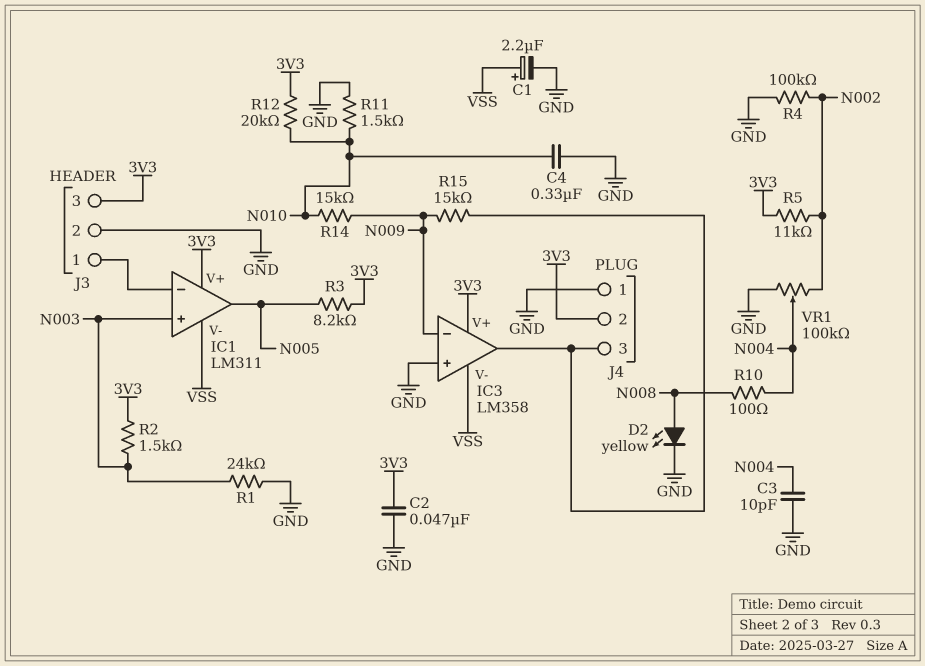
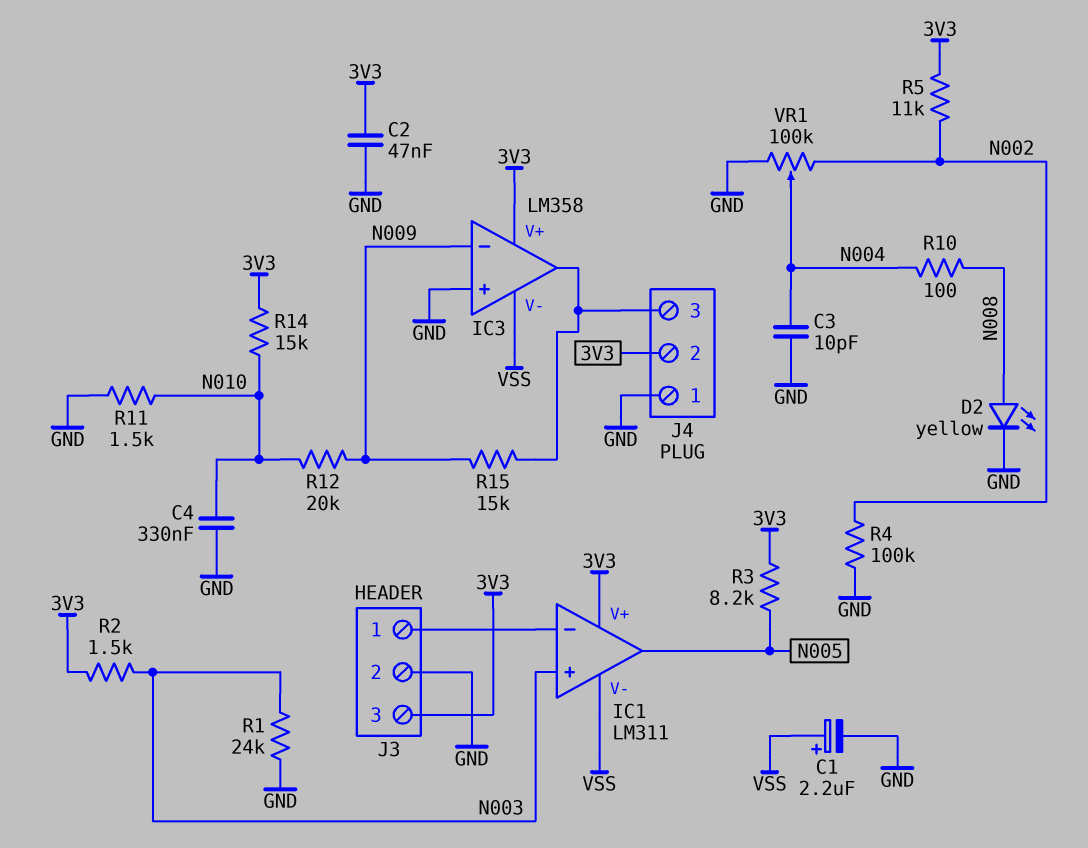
R12: 20k (3V3, N010) -> 20k (N009, N010)
R14: 15k (N009, N010) -> 15k (3V3, N010)

